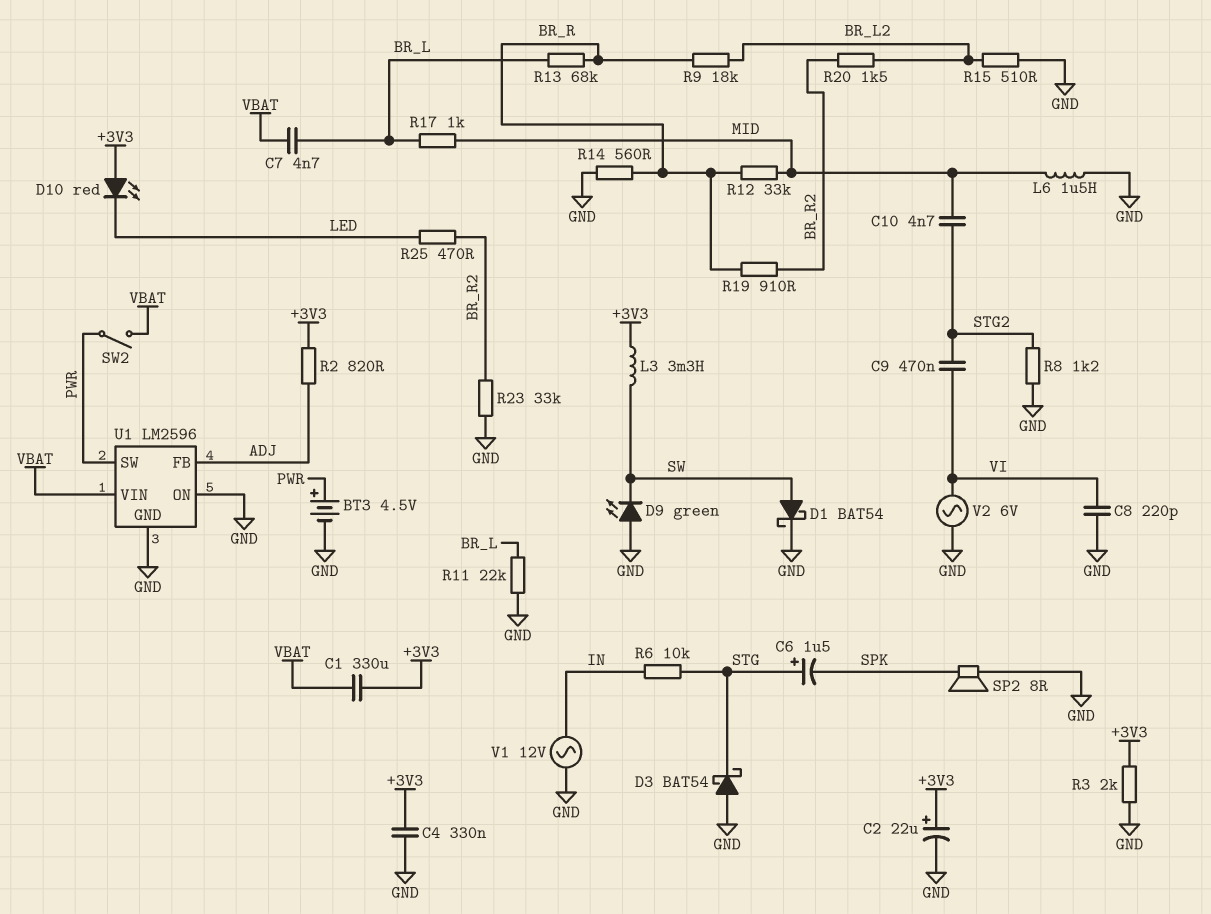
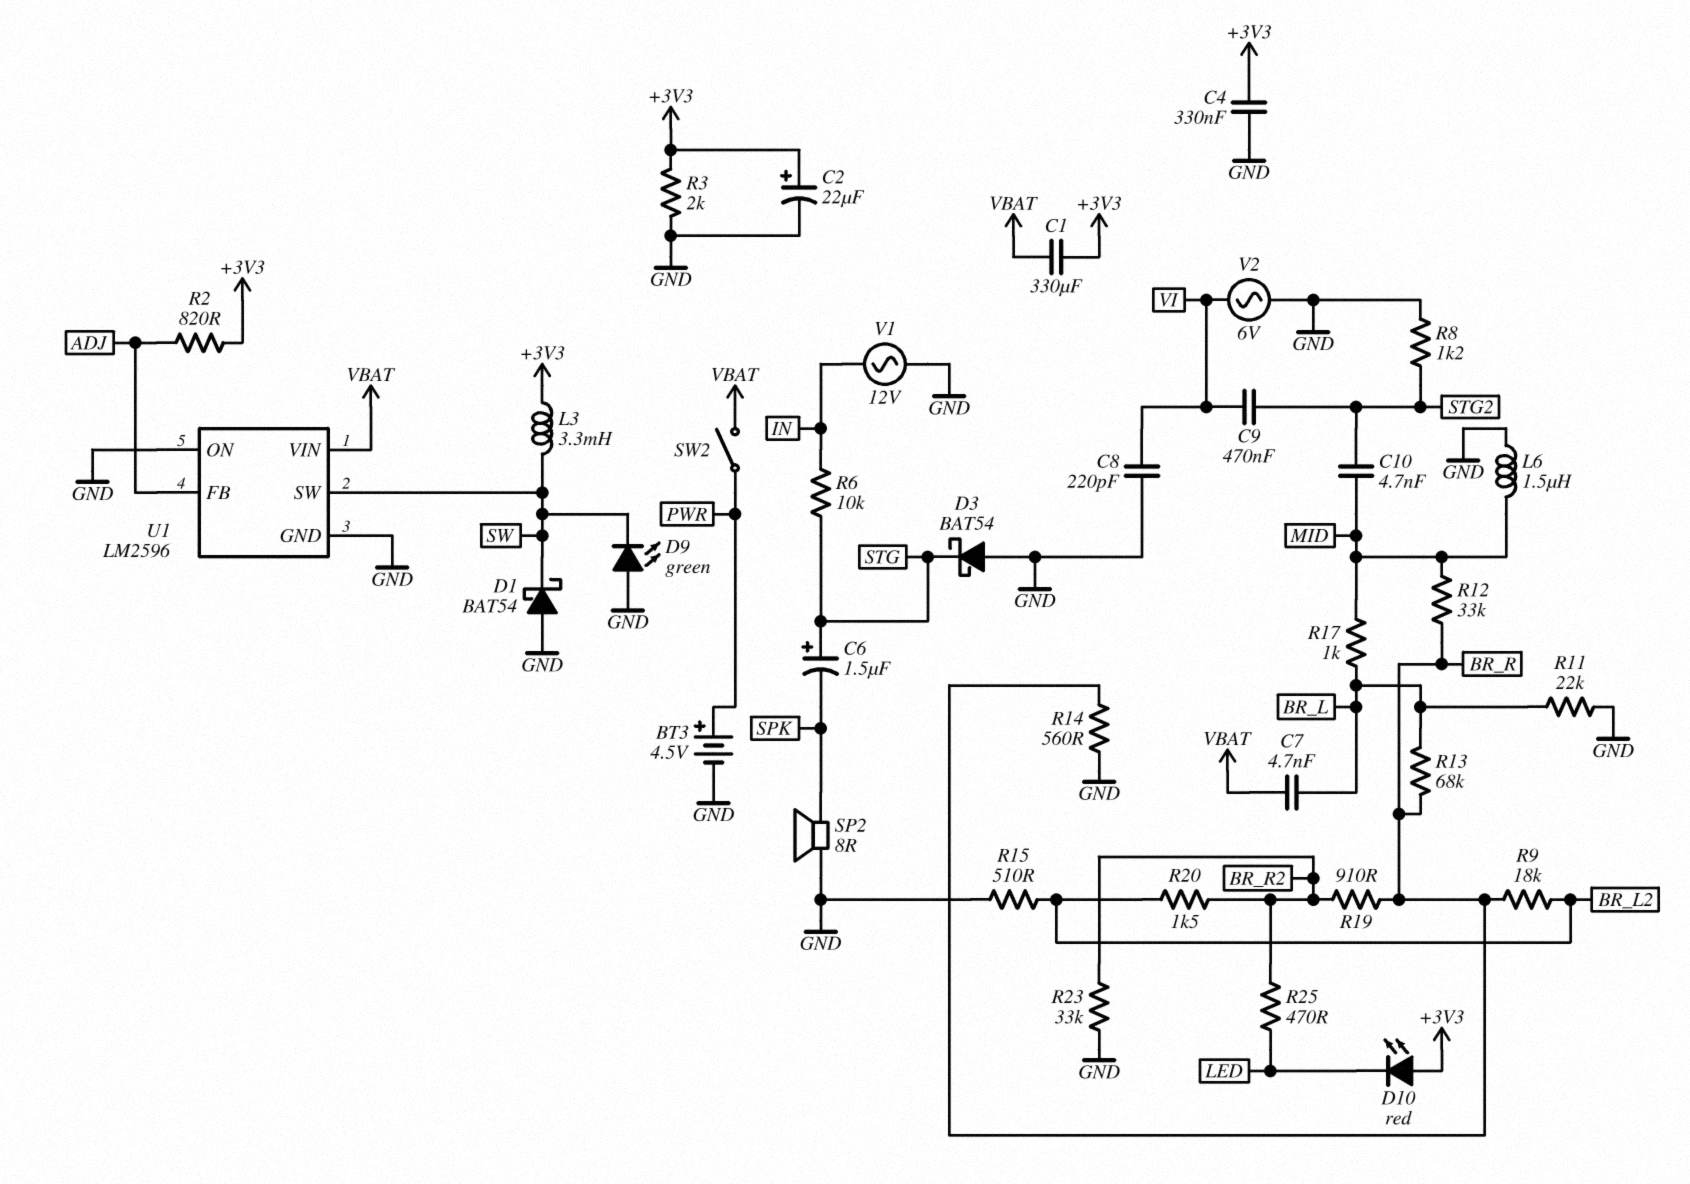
D1: schottky BAT54 (A SW, K GND) -> schottky BAT54 (A GND, K SW)
U1 pin SW: PWR -> SW

